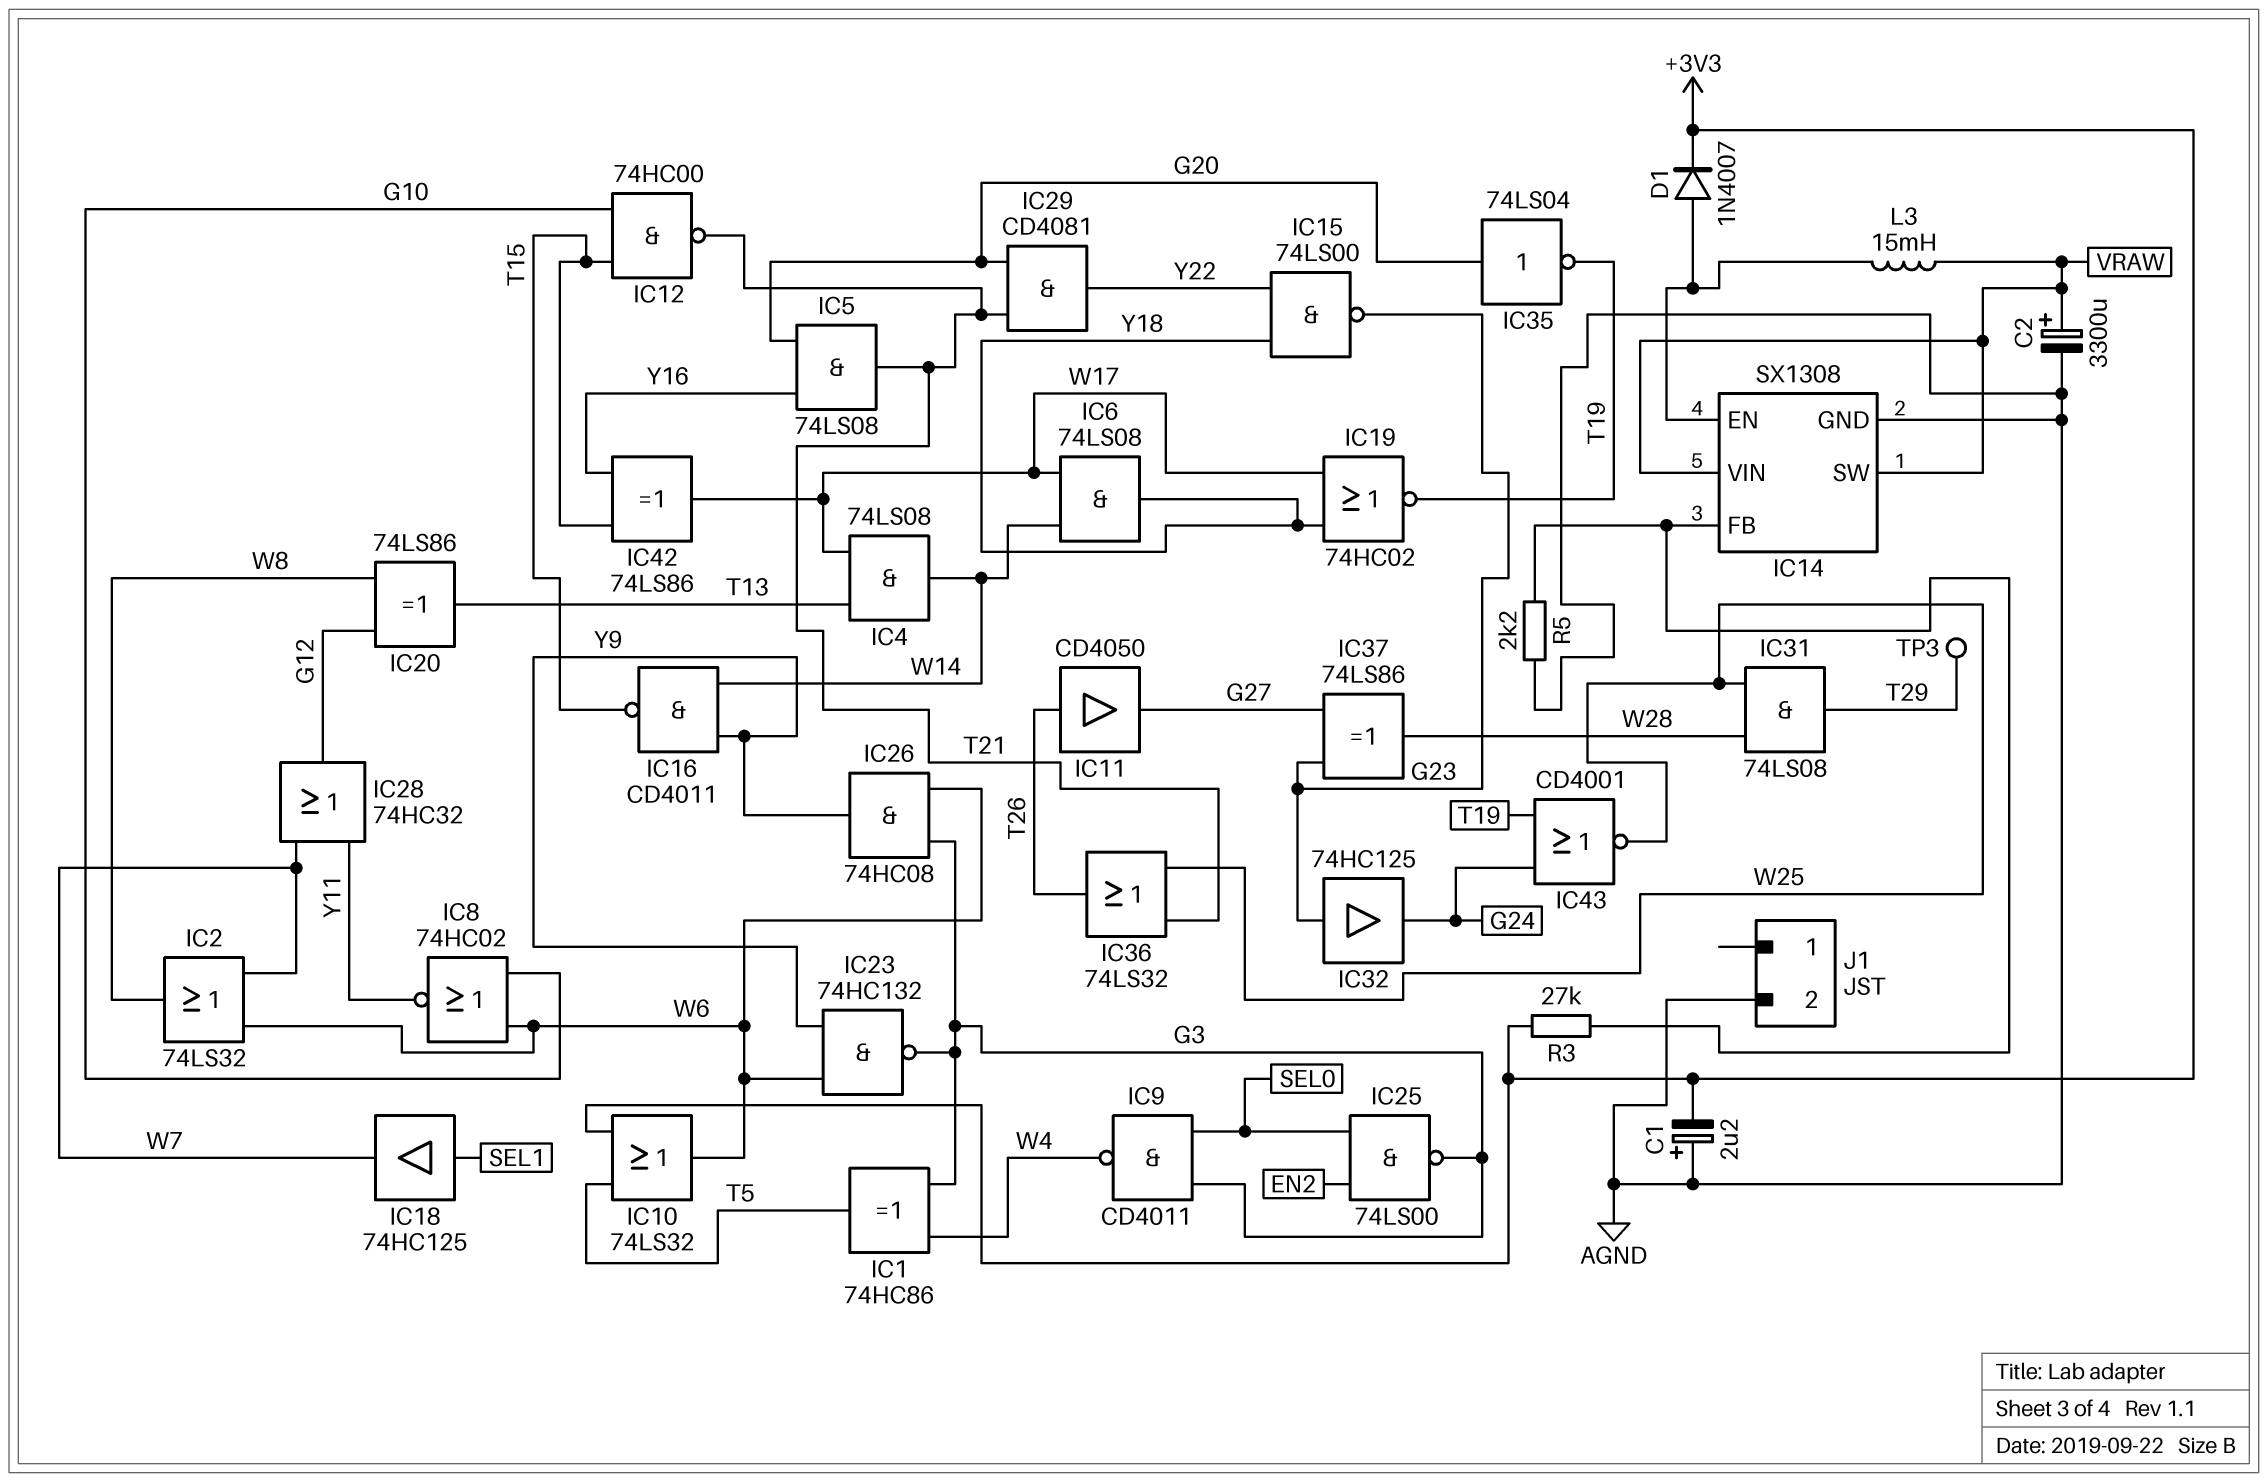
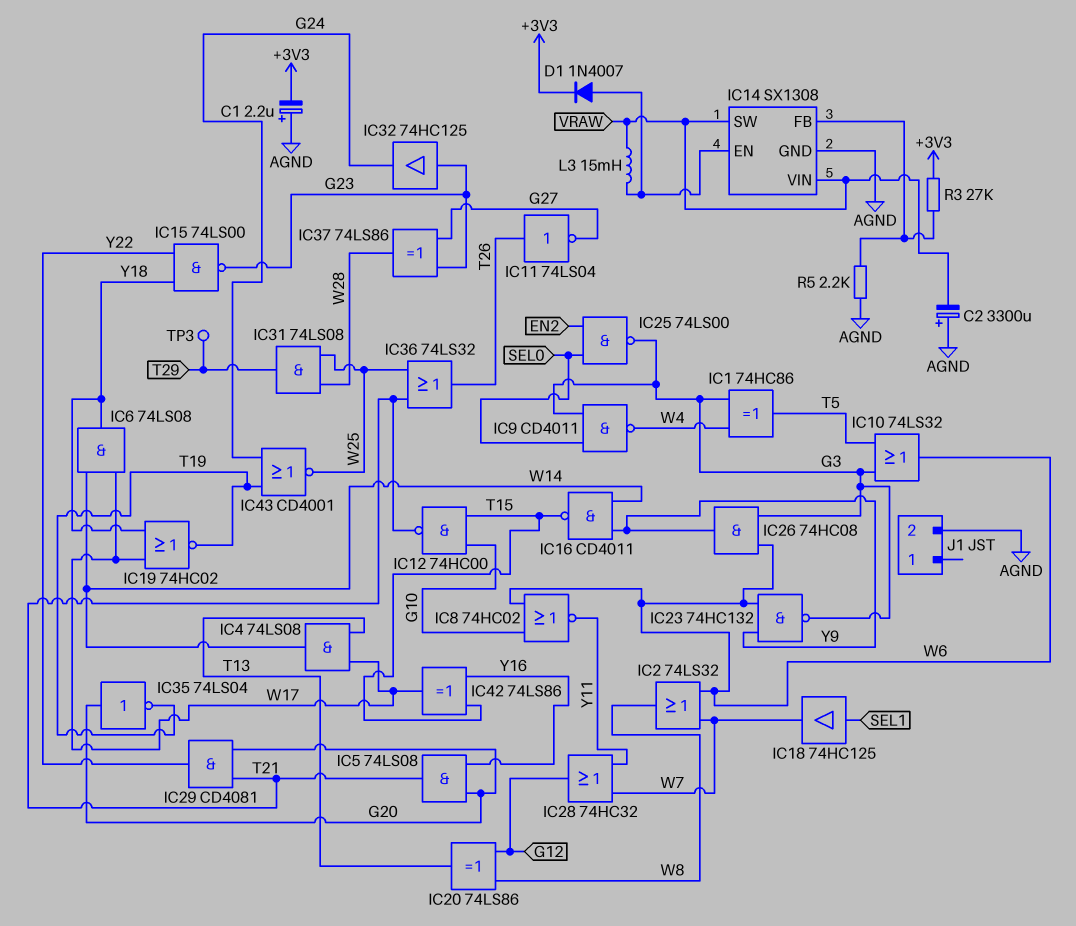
C2: 3300uF (plus VRAW, minus AGND) -> 3300uF (plus AGND, minus VRAW)
IC10: OR 74LS32 (in +3V3, in T5, out W6) -> OR 74LS32 (in G3, in T5, out W6)
IC11: buffer CD4050 (in T26, out G27) -> NOT 74LS04 (in T26, out G27)

